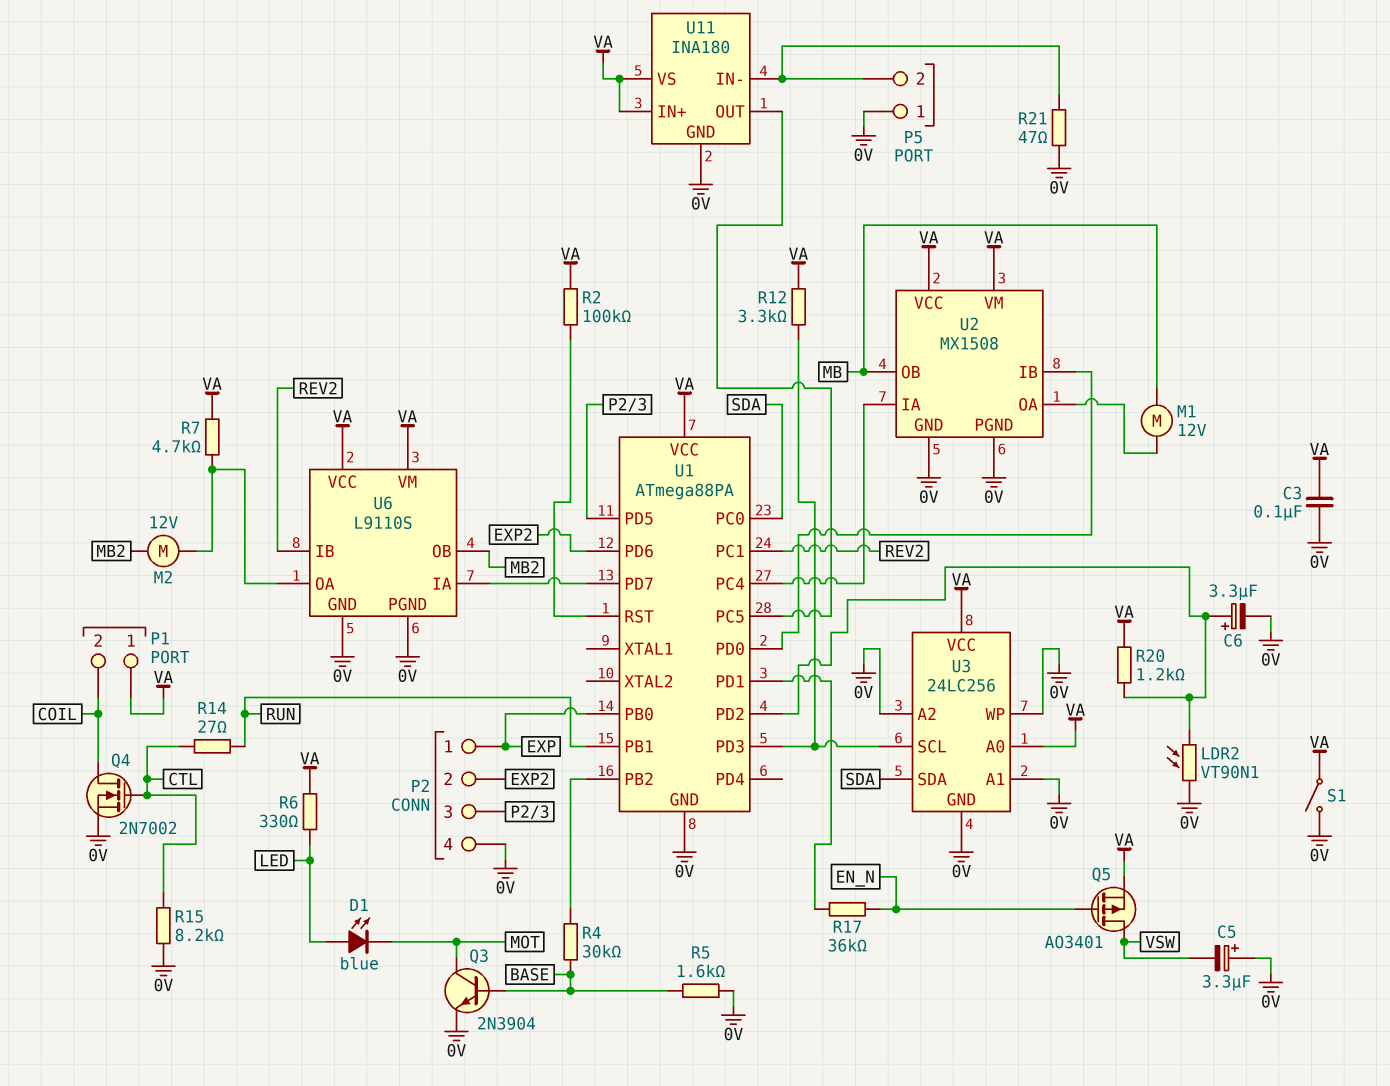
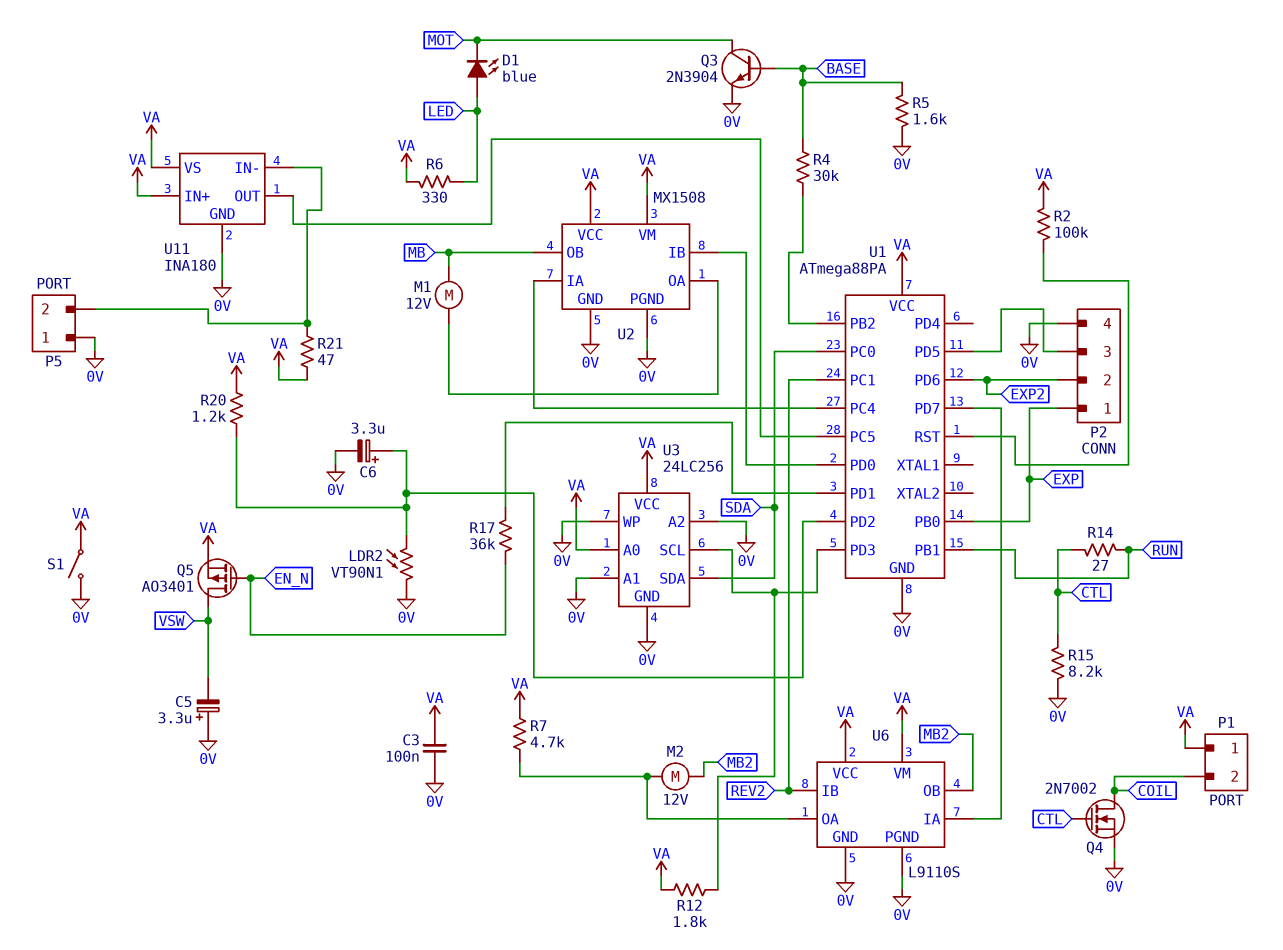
R12: 3.3k (U1/PD3, VA) -> 1.8k (U1/PD3, VA)
R21: 47 (0V, P5/2) -> 47 (P5/2, VA)

